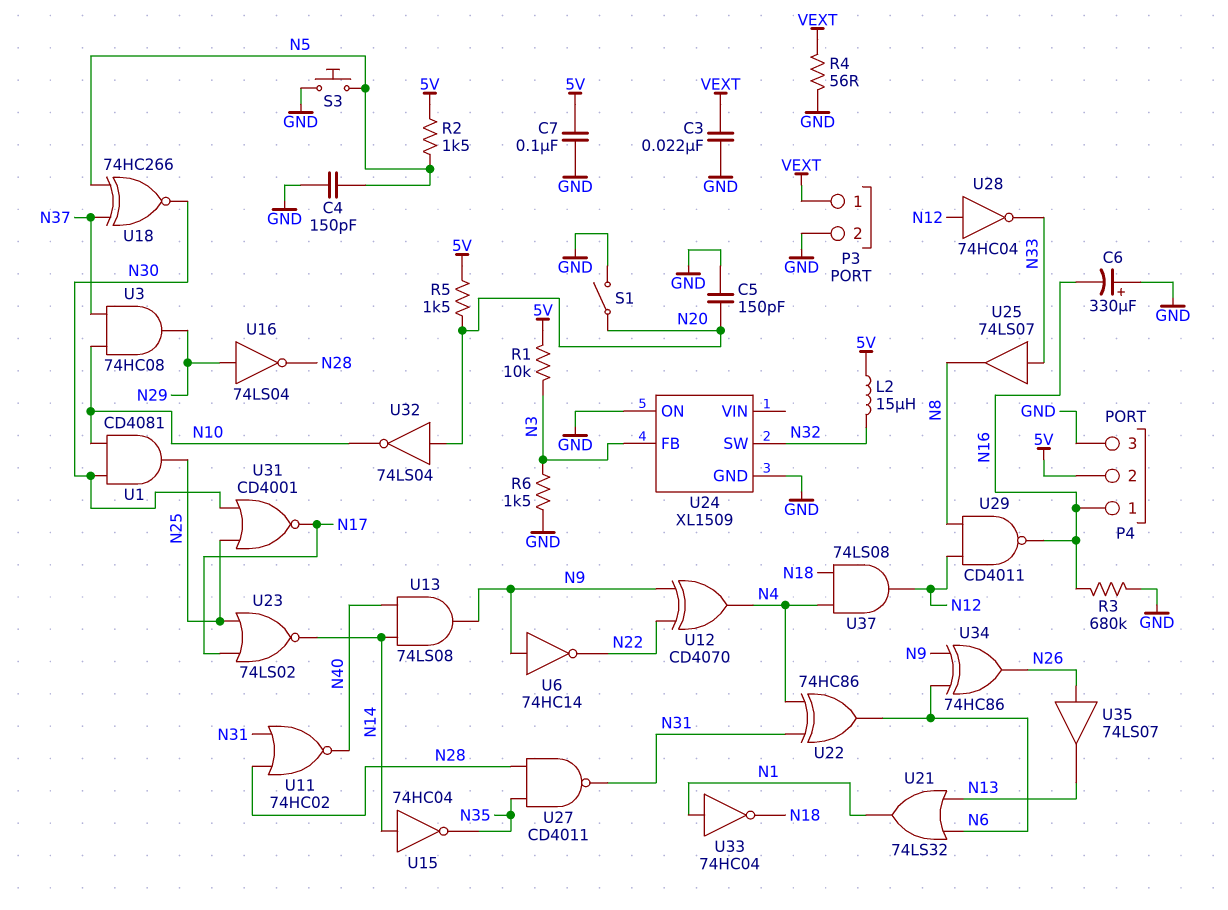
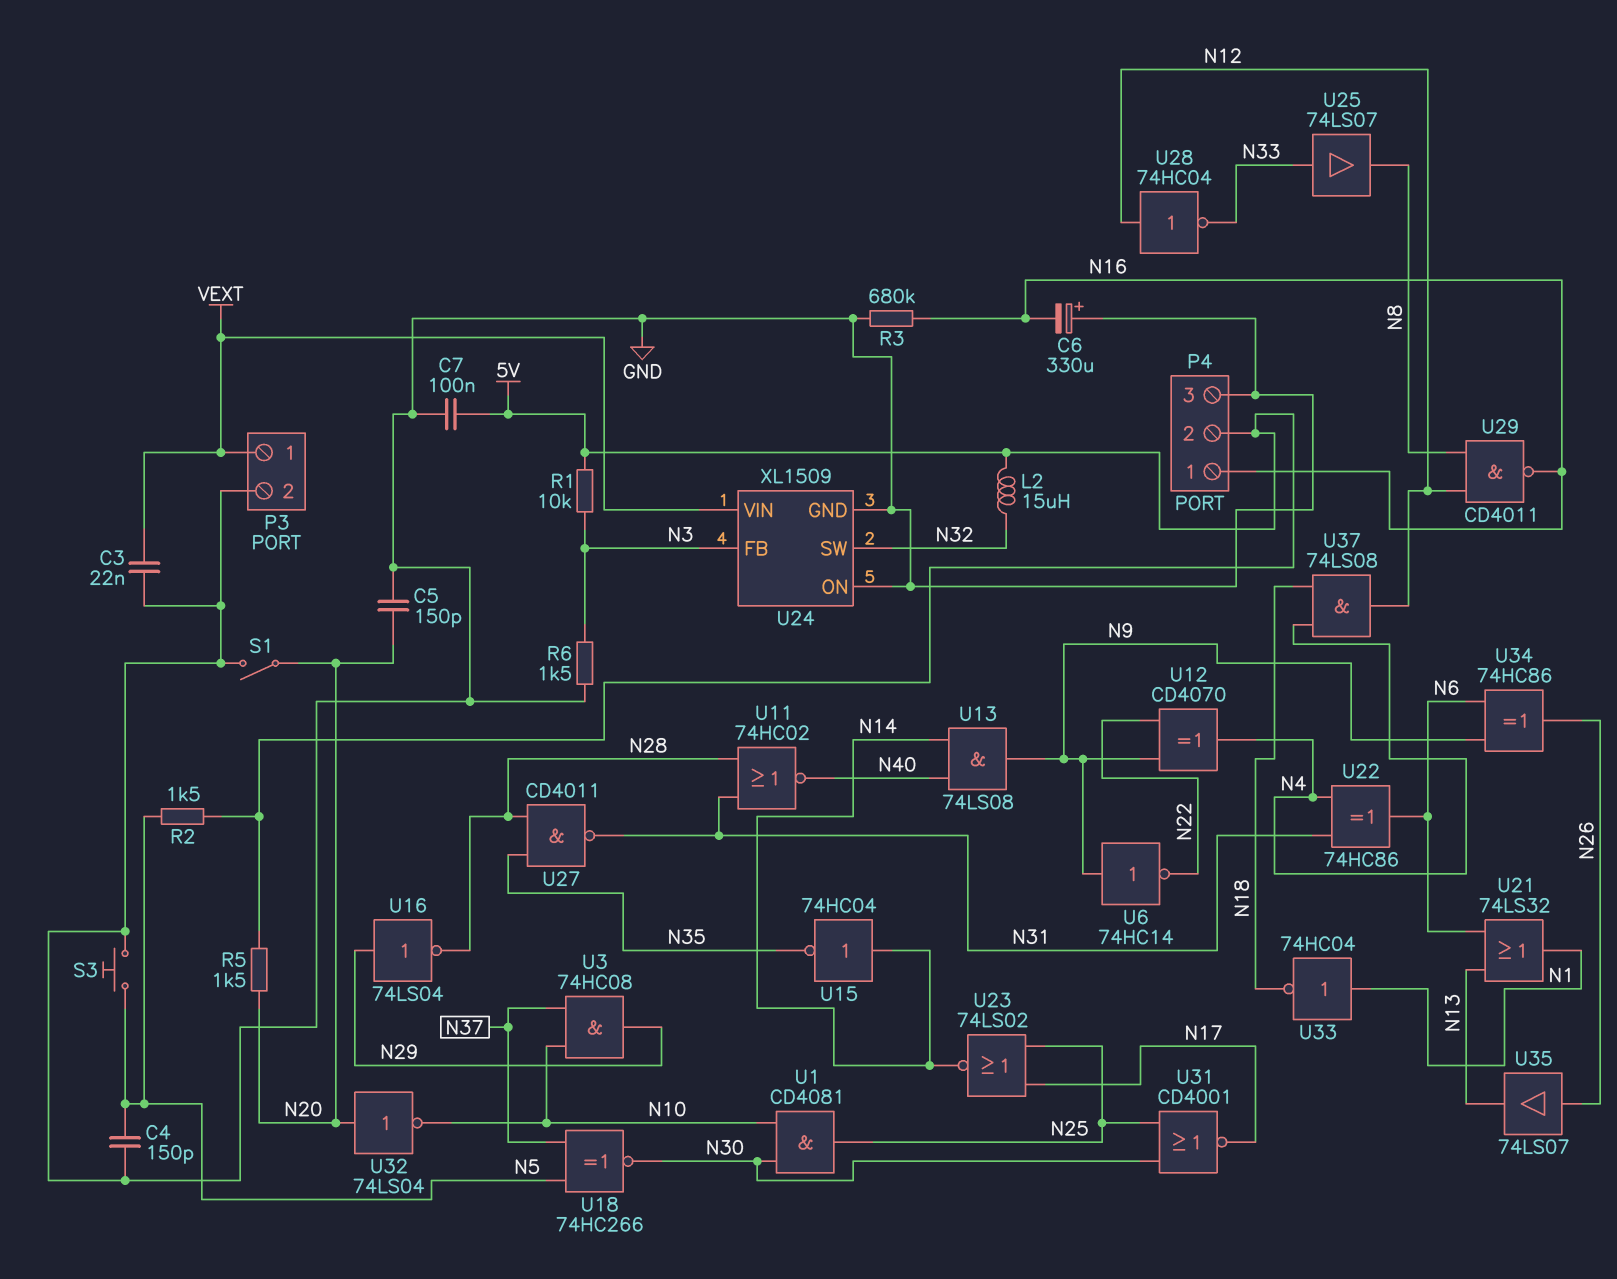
R4: 56 (GND, VEXT) -> none
U24 pin VIN: none -> VEXT

